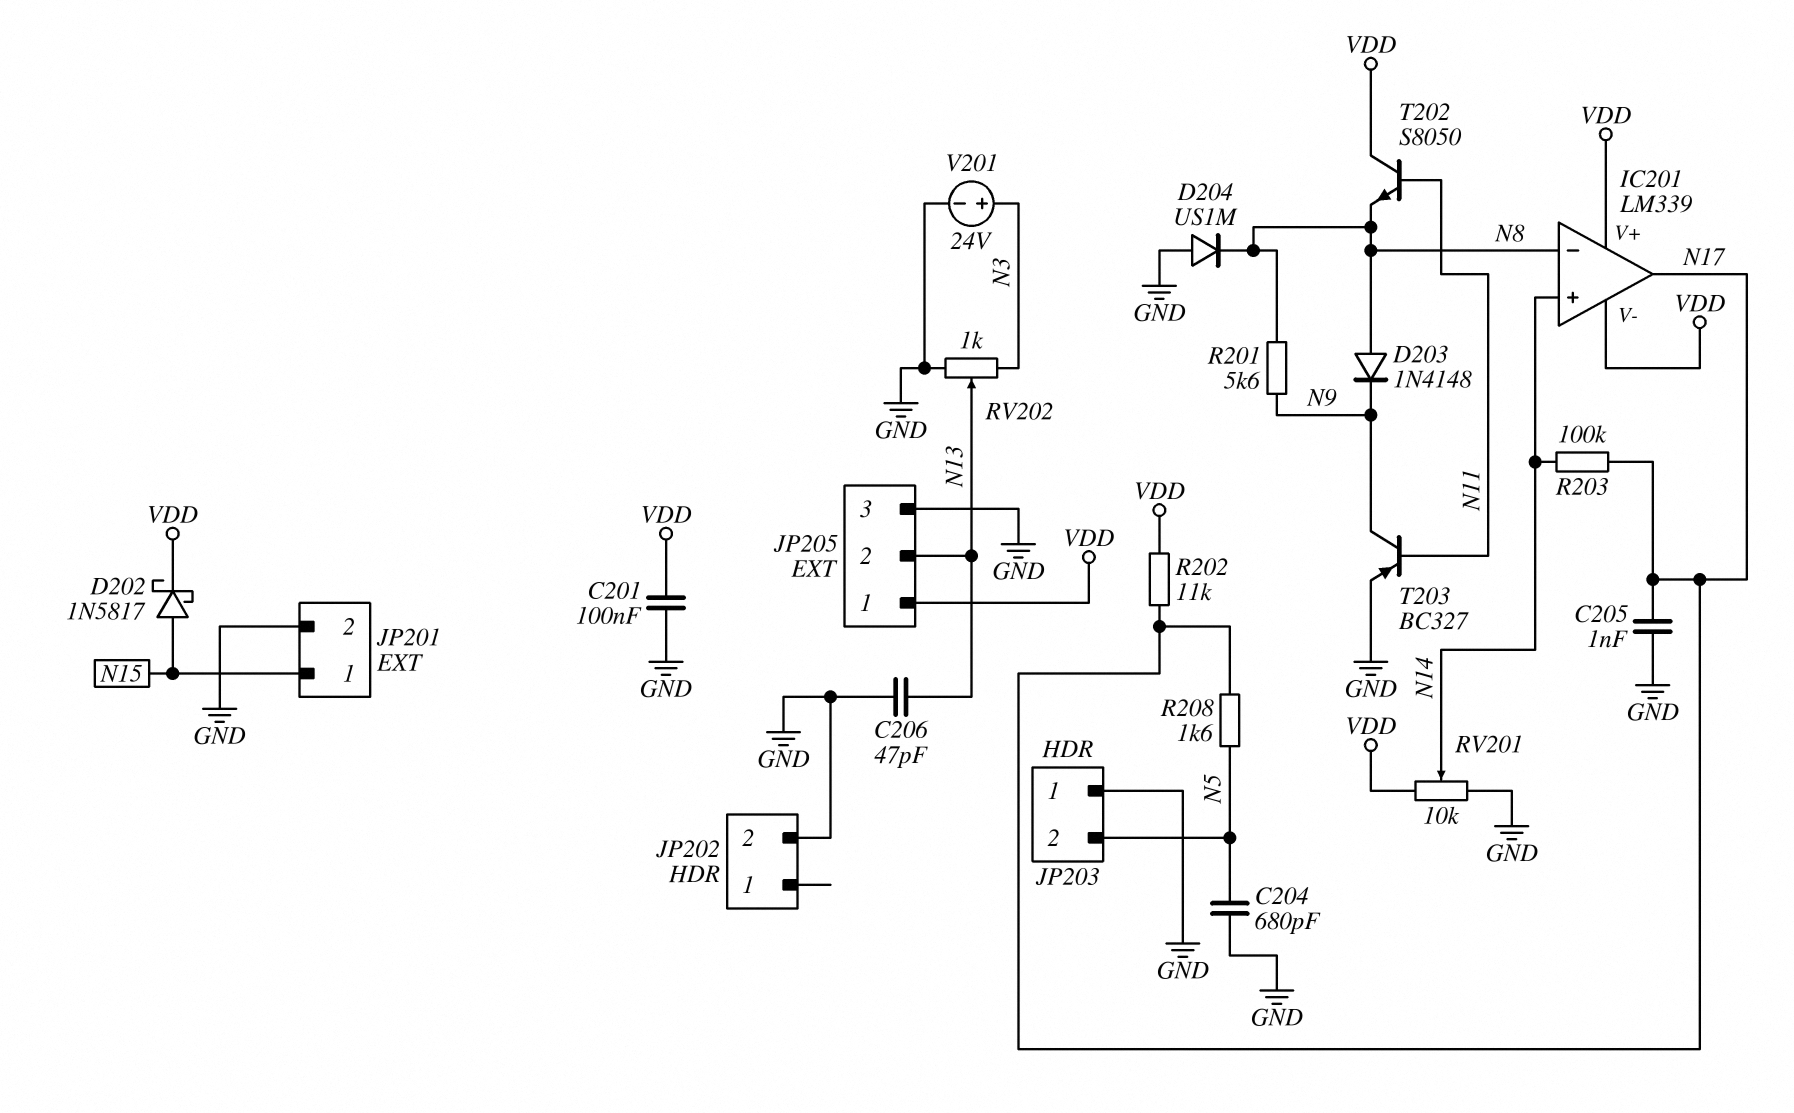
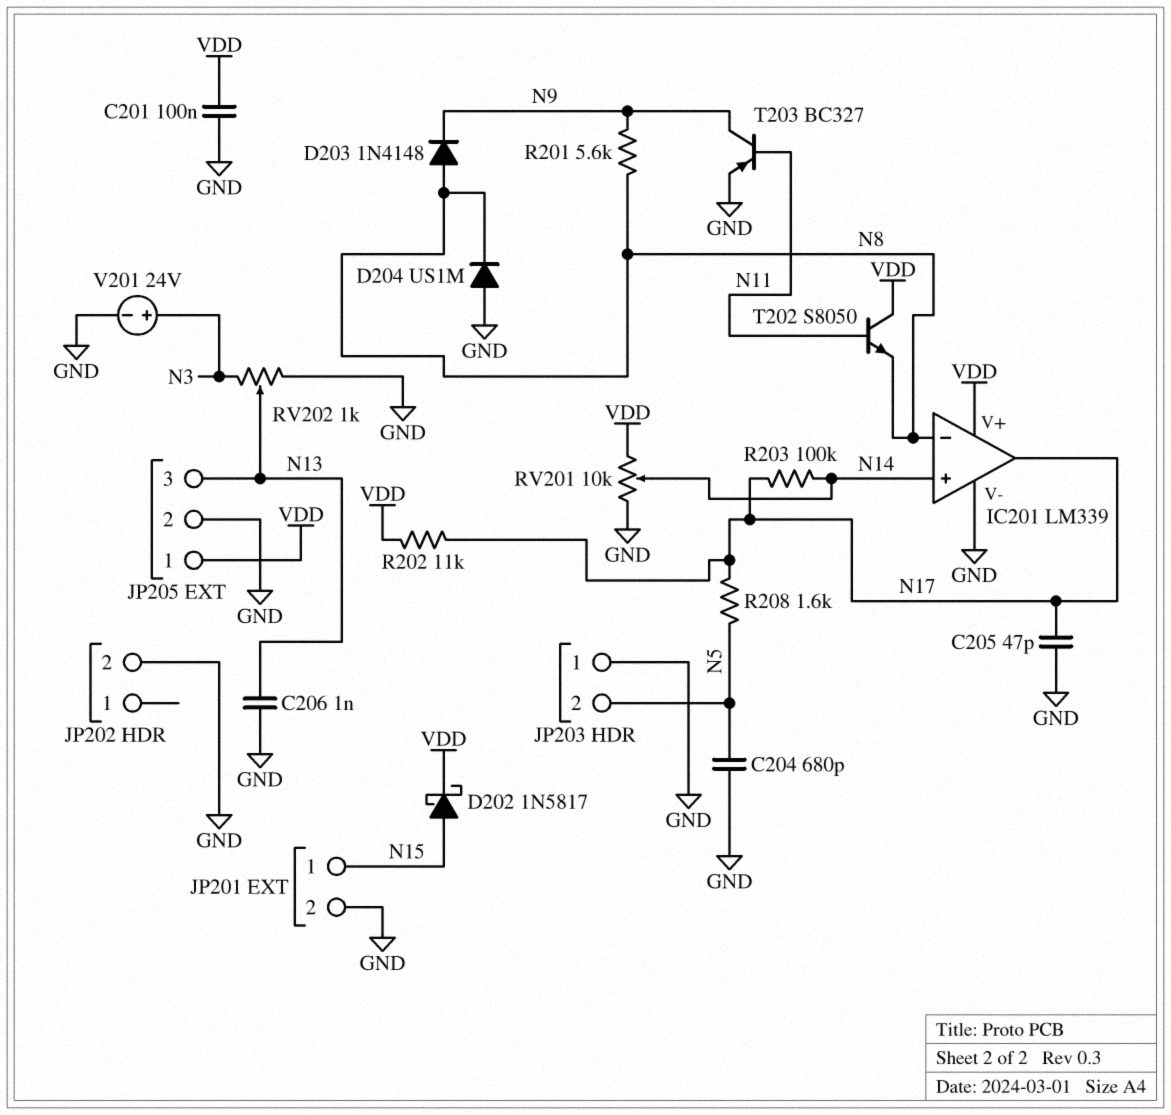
C205: 1nF (GND, N17) -> 47pF (GND, N17)
C206: 47pF (GND, N13) -> 1nF (GND, N13)
IC201 pin V-: VDD -> GND
JP205 pin 2: N13 -> GND
JP205 pin 3: GND -> N13

